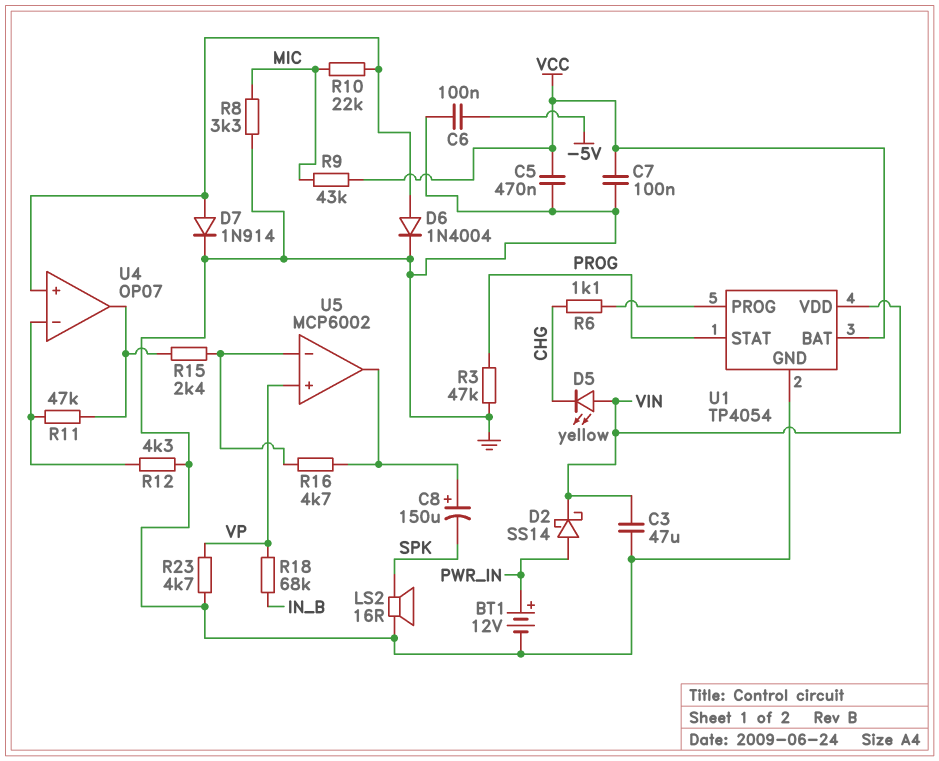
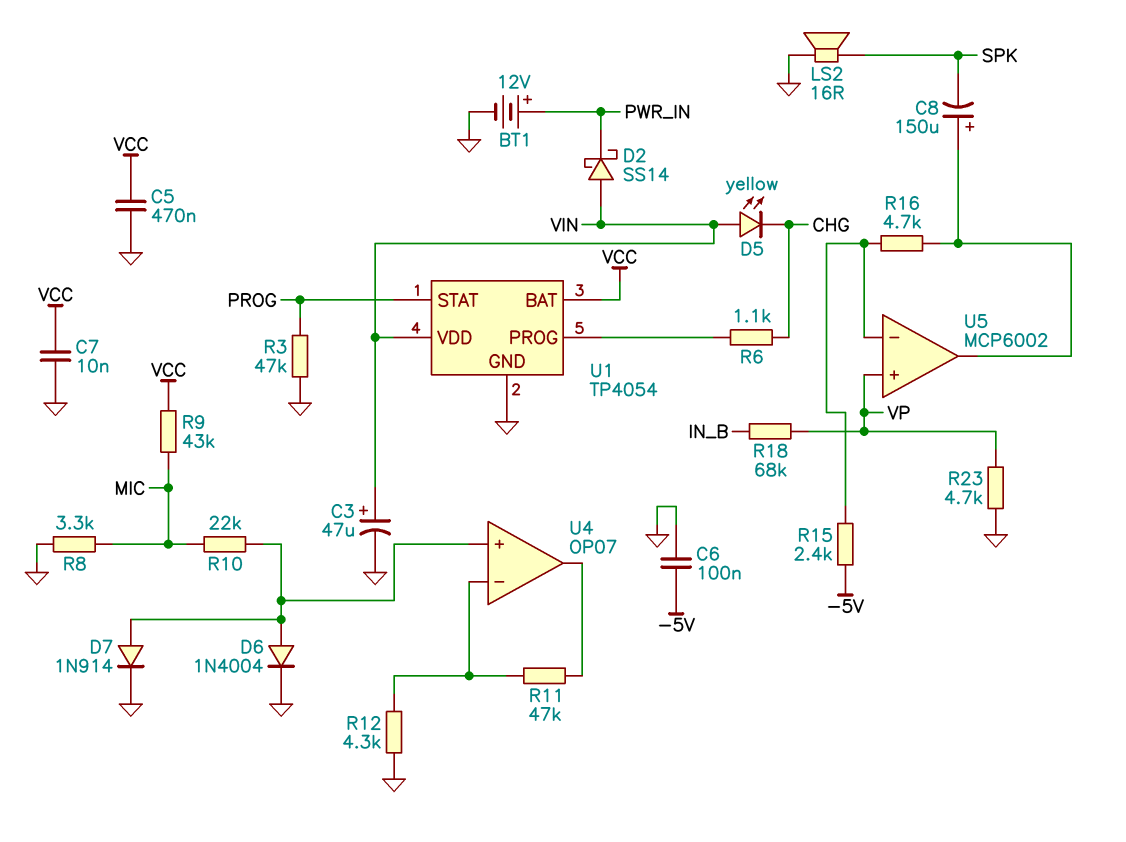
C3: 47uF (GND, VIN) -> 47uF (plus VIN, minus GND)
C7: 100nF (GND, VCC) -> 10nF (GND, VCC)
D2: schottky SS14 (A PWR_IN, K VIN) -> schottky SS14 (A VIN, K PWR_IN)
R15: 2.4k (U4/out, U5/in-) -> 2.4k (-5V, U5/in-)

